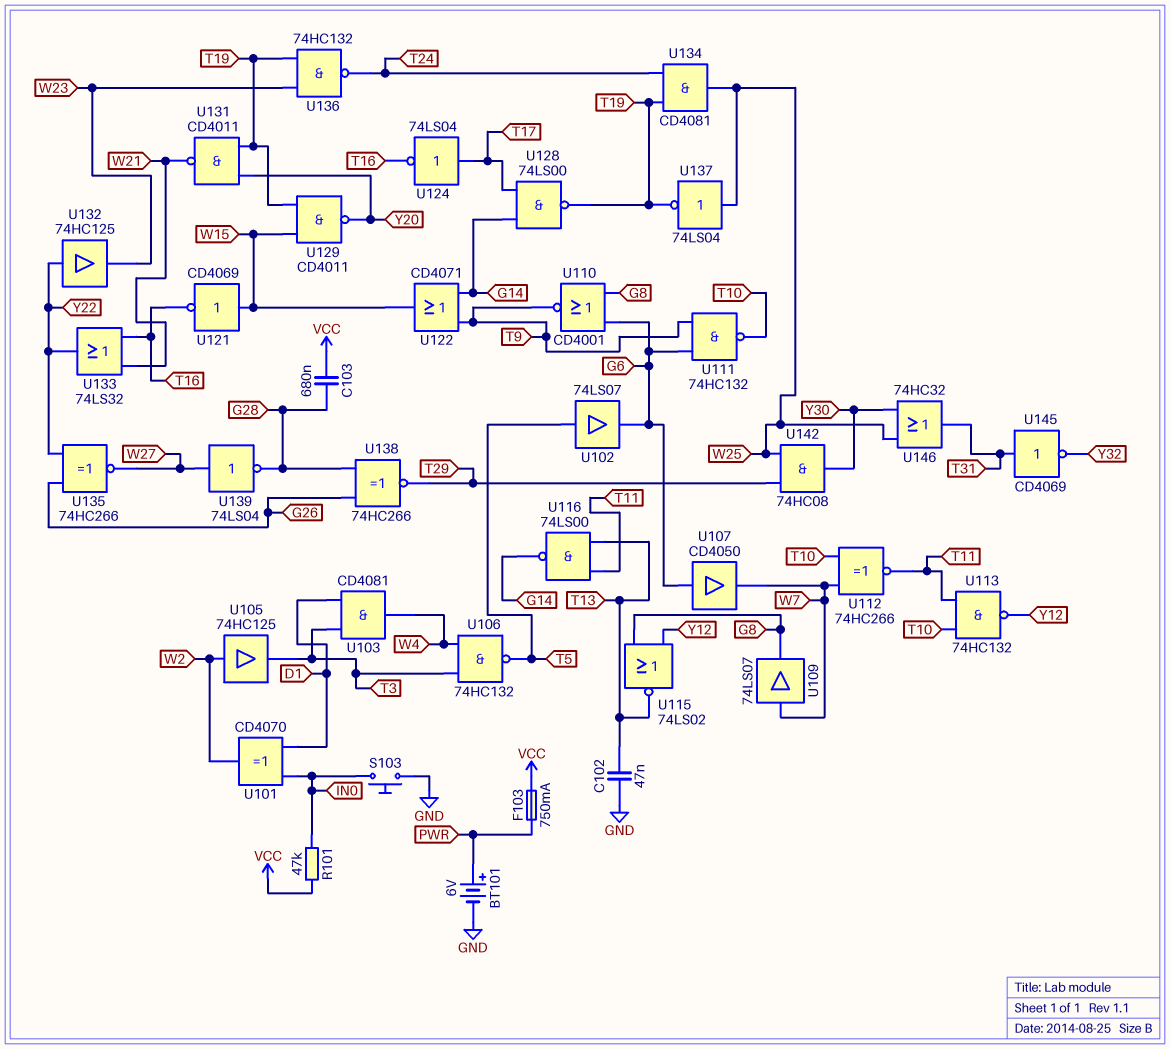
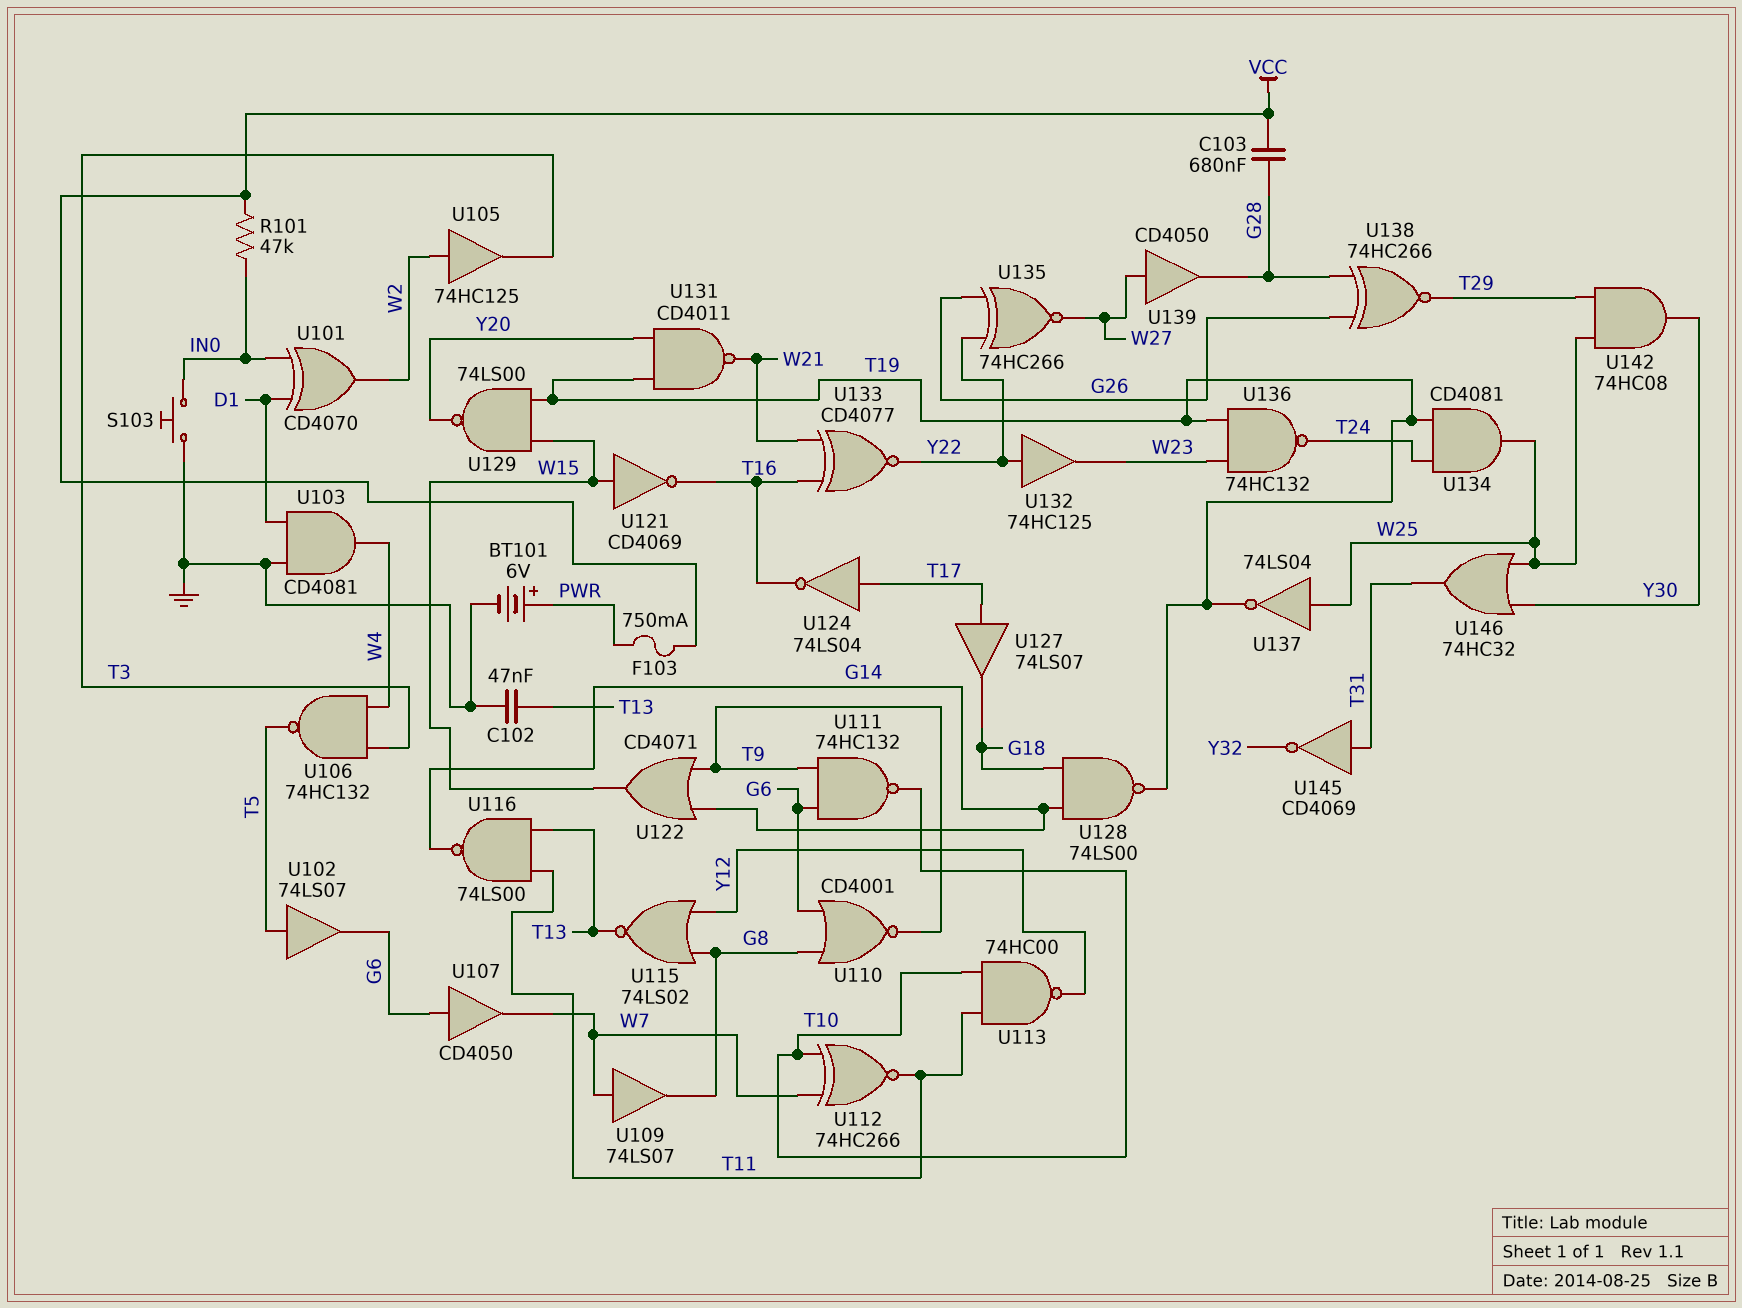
U103: AND CD4081 (in D1, in T3, out W4) -> AND CD4081 (in D1, in GND, out W4)
U113: NAND 74HC132 (in T10, in T11, out Y12) -> NAND 74HC00 (in T10, in T11, out Y12)
U127: none -> buffer 74LS07 (in T17, out G18)
U128: NAND 74LS00 (in G14, in T17, out T19) -> NAND 74LS00 (in G14, in G18, out T19)
U129: NAND CD4011 (in T19, in W15, out Y20) -> NAND 74LS00 (in T19, in W15, out Y20)
U133: OR 74LS32 (in T16, in W21, out Y22) -> XNOR CD4077 (in T16, in W21, out Y22)
U139: NOT 74LS04 (in W27, out G28) -> buffer CD4050 (in W27, out G28)

